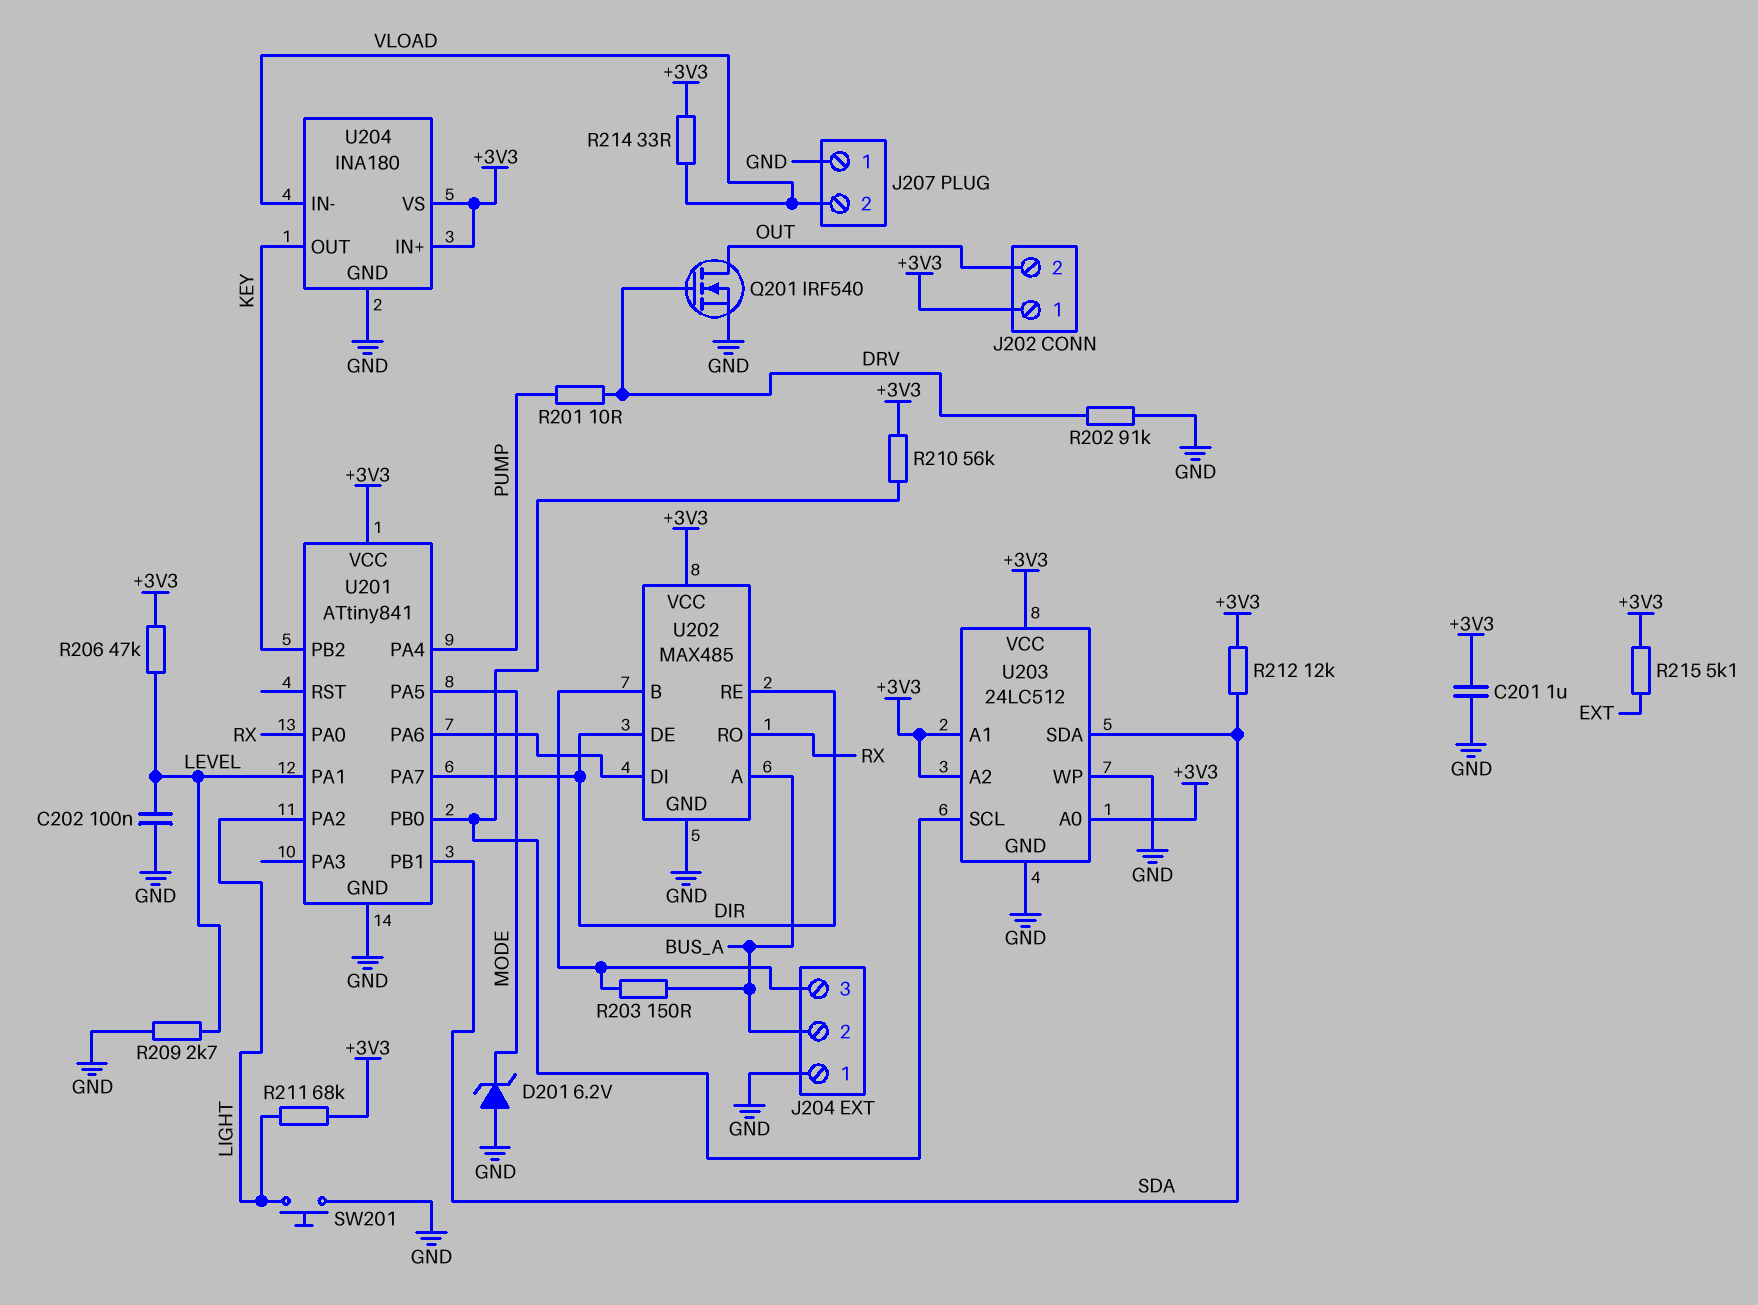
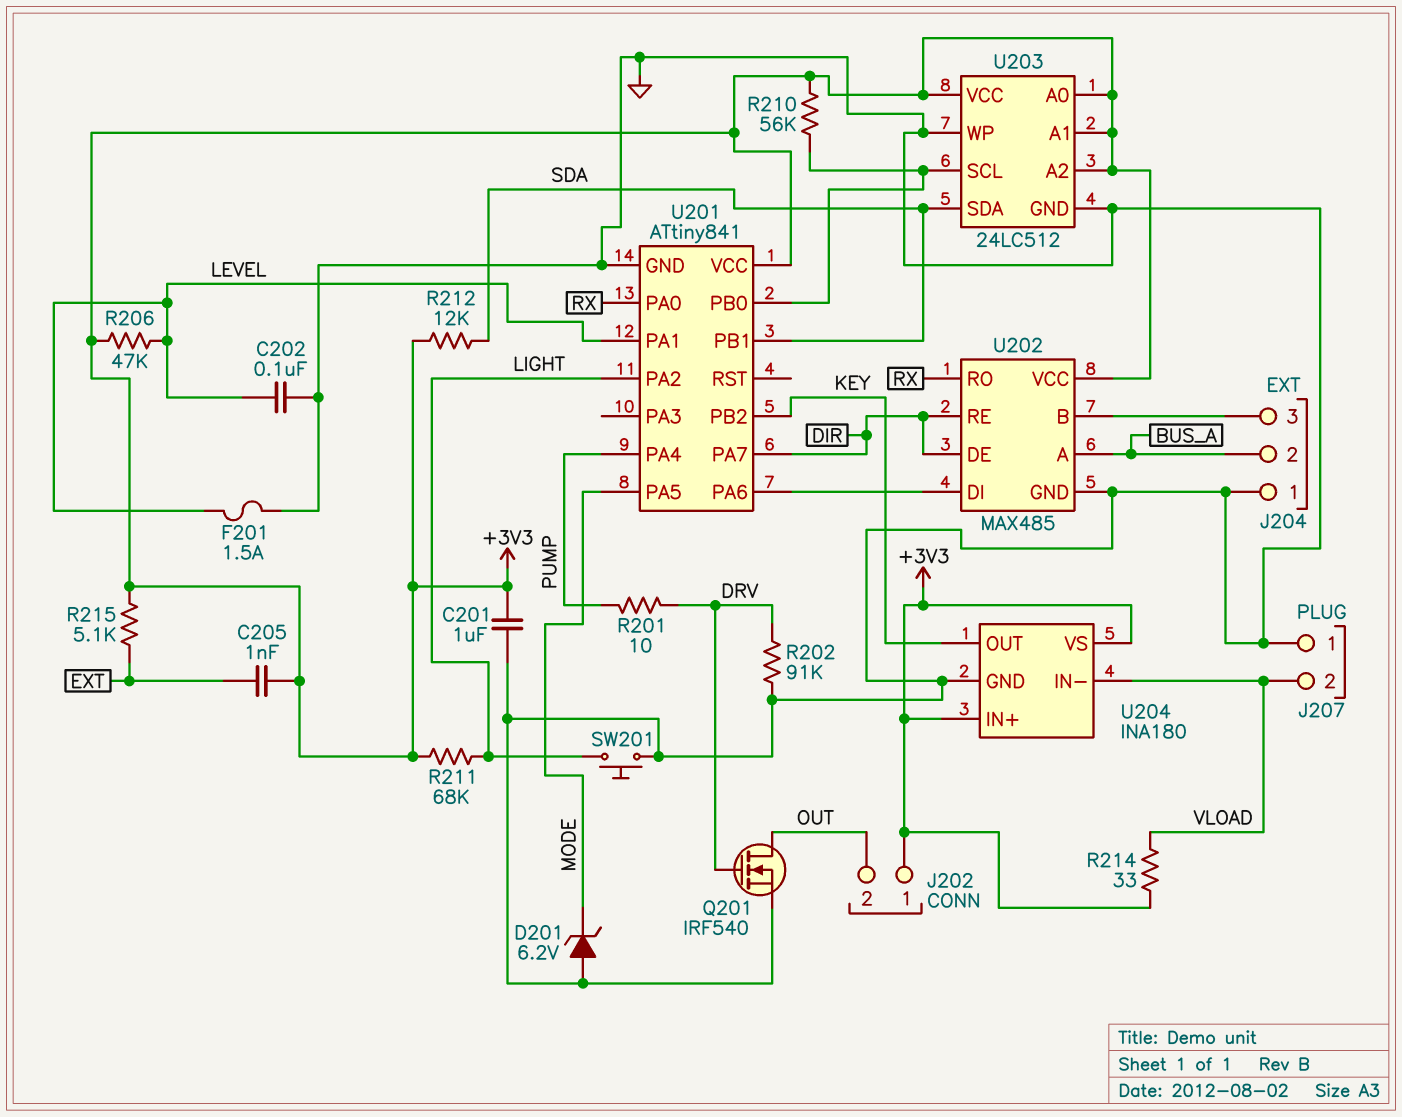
C205: none -> 1nF (+3V3, EXT)
F201: none -> 1.5A (GND, LEVEL)
R203: 150 (BUS_A, J204/3) -> none
R209: 2.7k (GND, LEVEL) -> none

